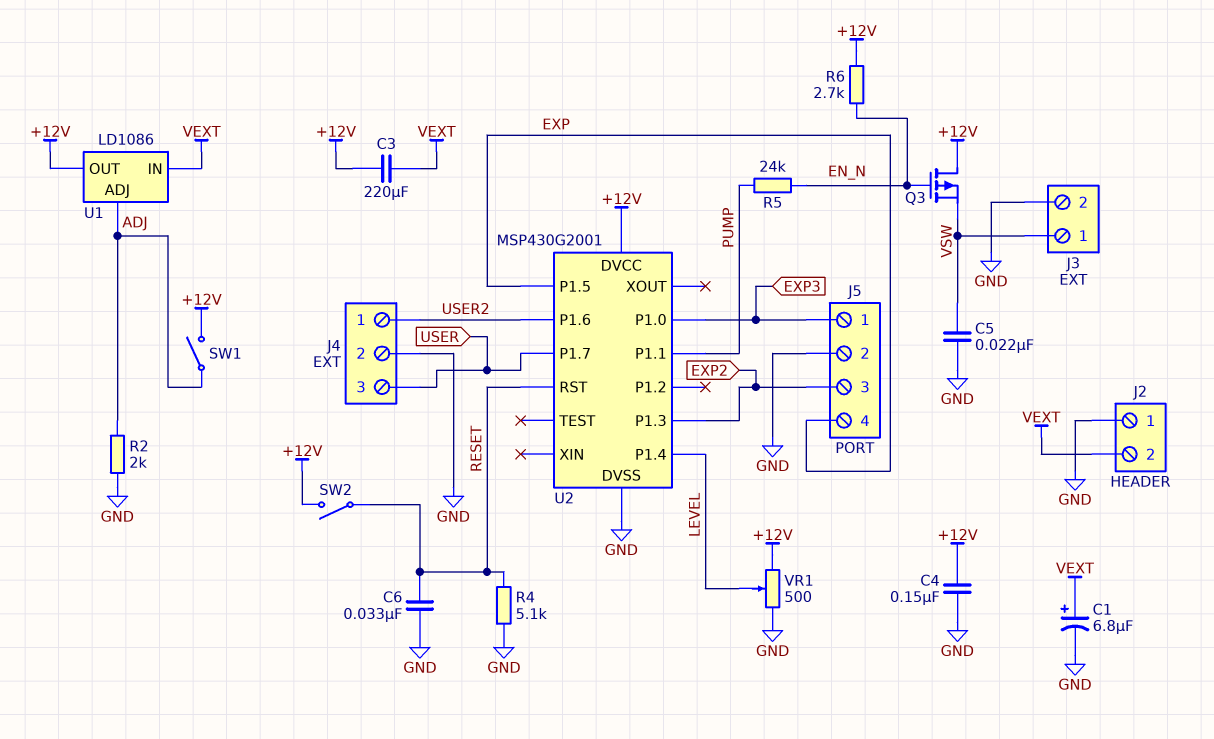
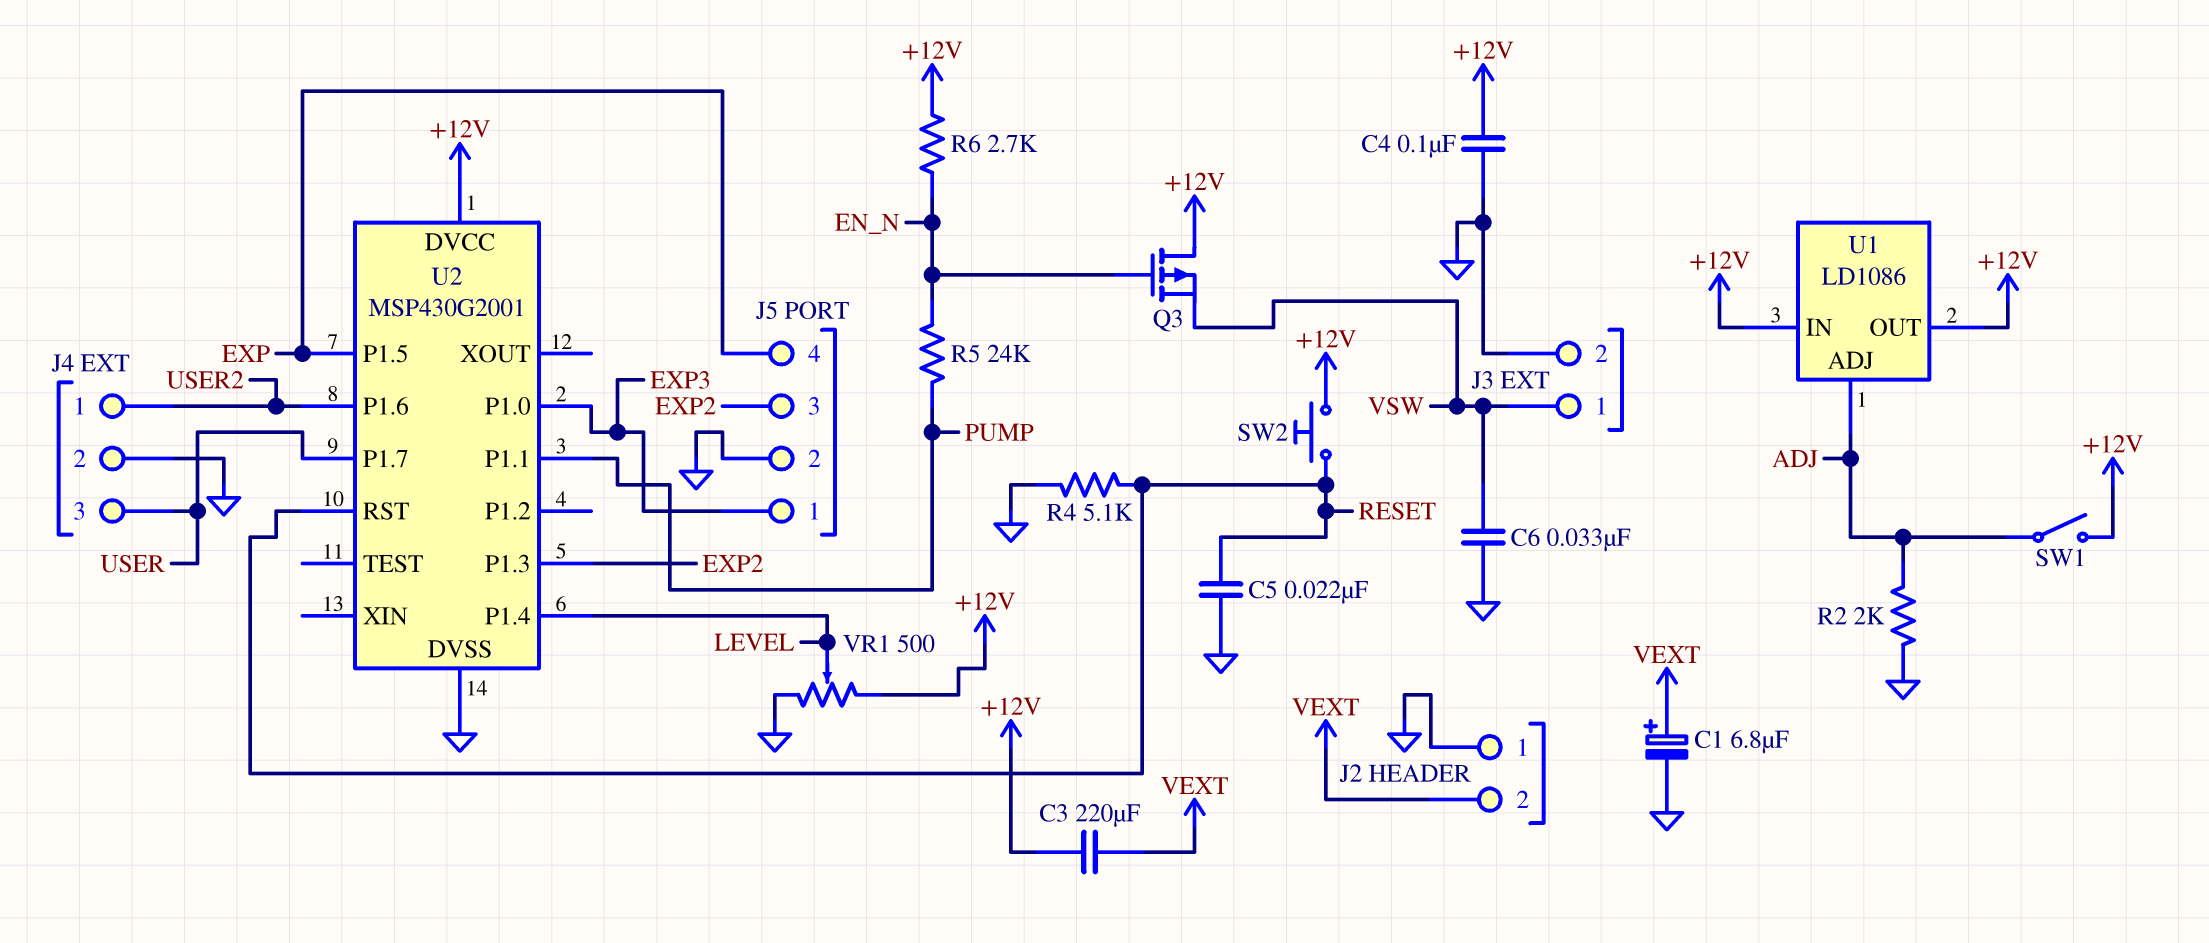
C4: 150nF (+12V, GND) -> 100nF (+12V, GND)
C5: 22nF (GND, VSW) -> 22nF (GND, RESET)
C6: 33nF (GND, RESET) -> 33nF (GND, VSW)
SW2: switch (+12V, RESET) -> button (+12V, RESET)
U1 pin IN: VEXT -> +12V

